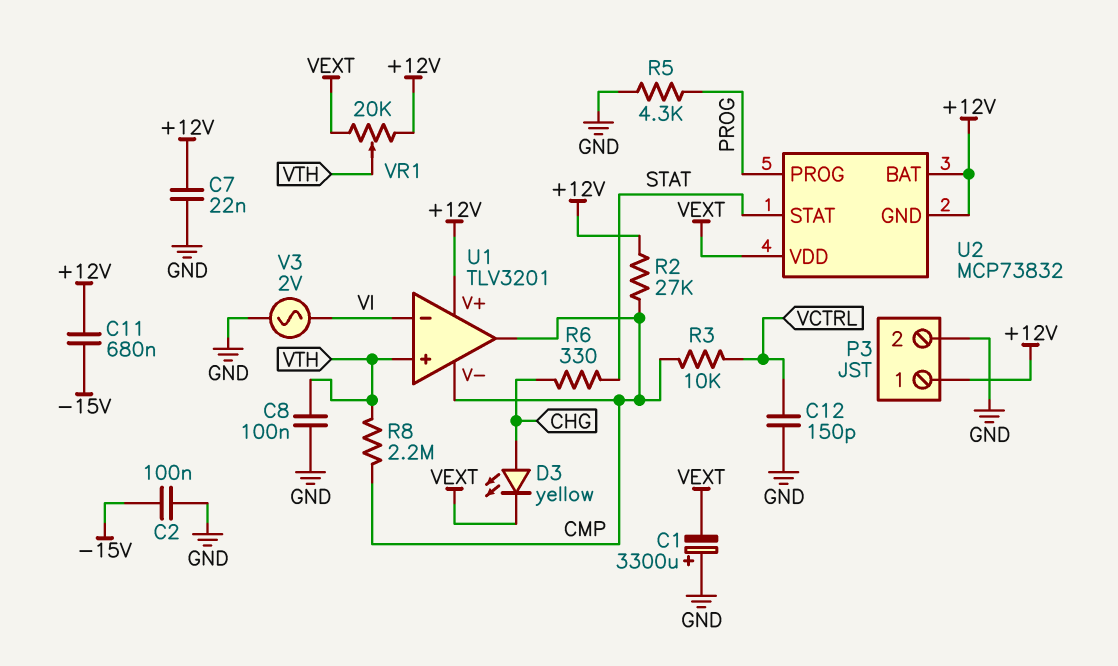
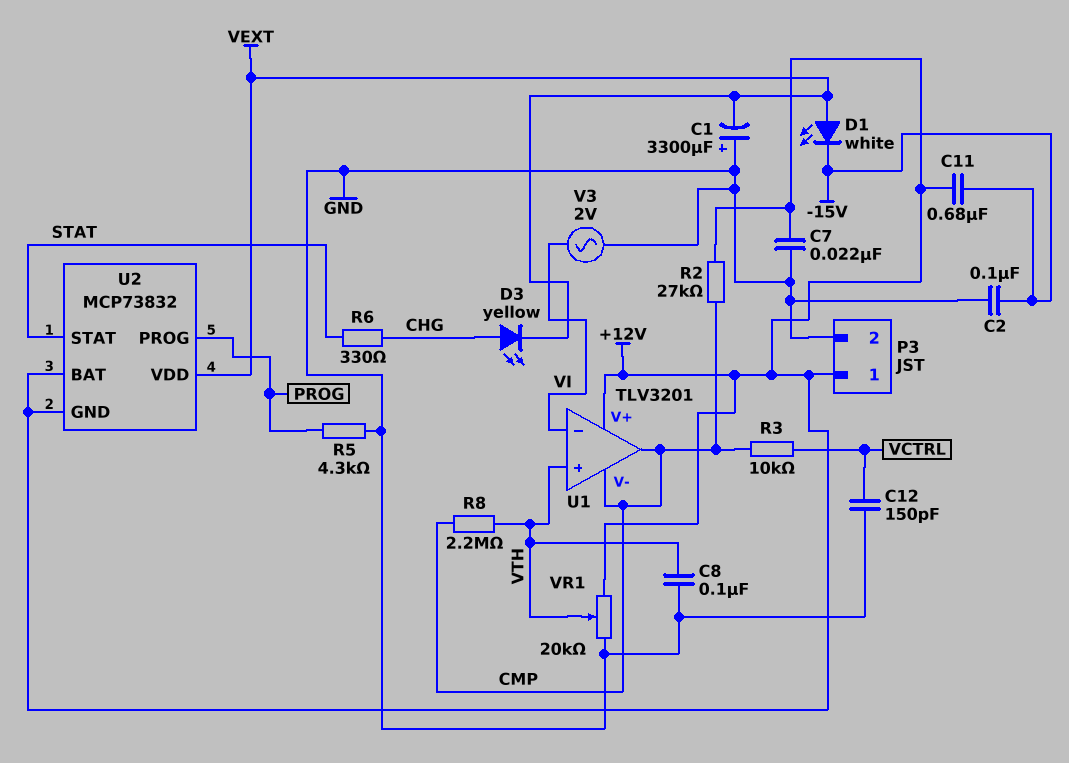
D1: none -> LED white (A VEXT, K -15V)
VR1: 20k (+12V, VEXT, wiper VTH) -> 20k (+12V, GND, wiper VTH)

